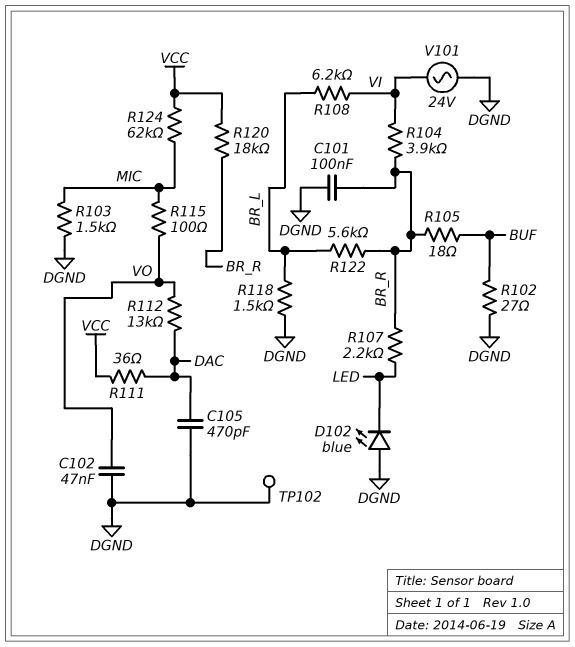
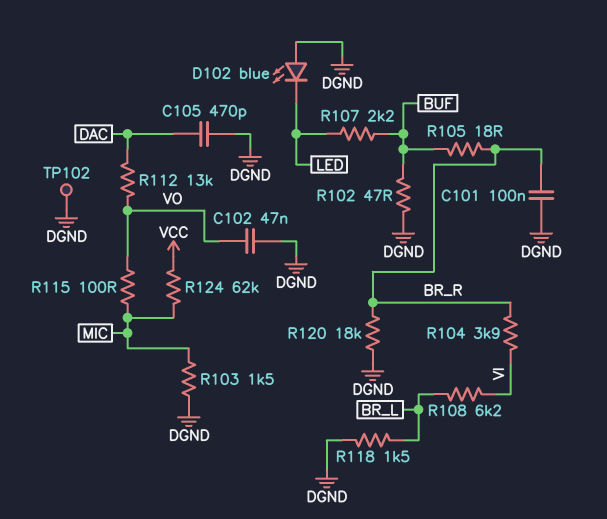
R102: 27 (BUF, DGND) -> 47 (BUF, DGND)
R107: 2.2k (BR_R, LED) -> 2.2k (BUF, LED)
R111: 36 (DAC, VCC) -> none
R120: 18k (BR_R, VCC) -> 18k (BR_R, DGND)
R122: 5.6k (BR_L, BR_R) -> none
V101: AC 24V (DGND, VI) -> none

